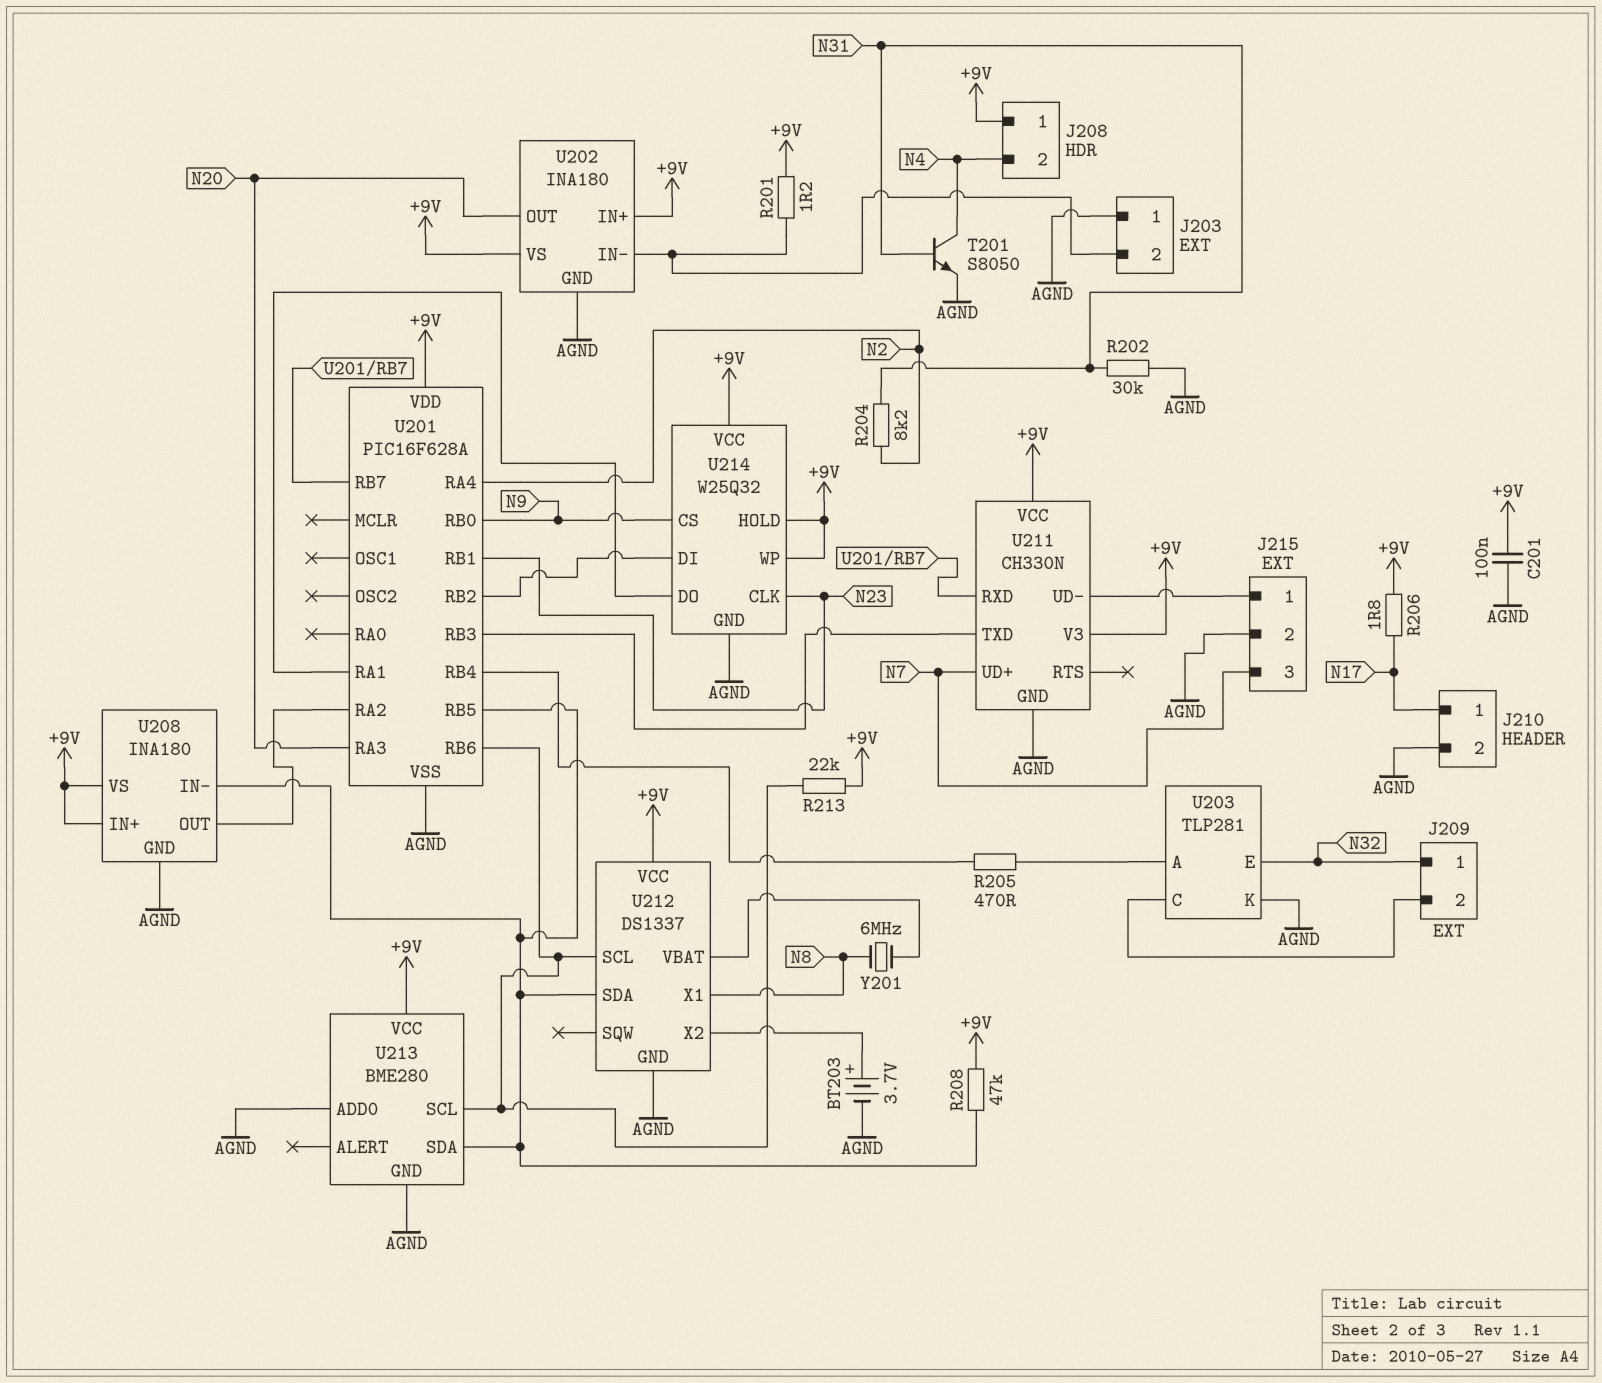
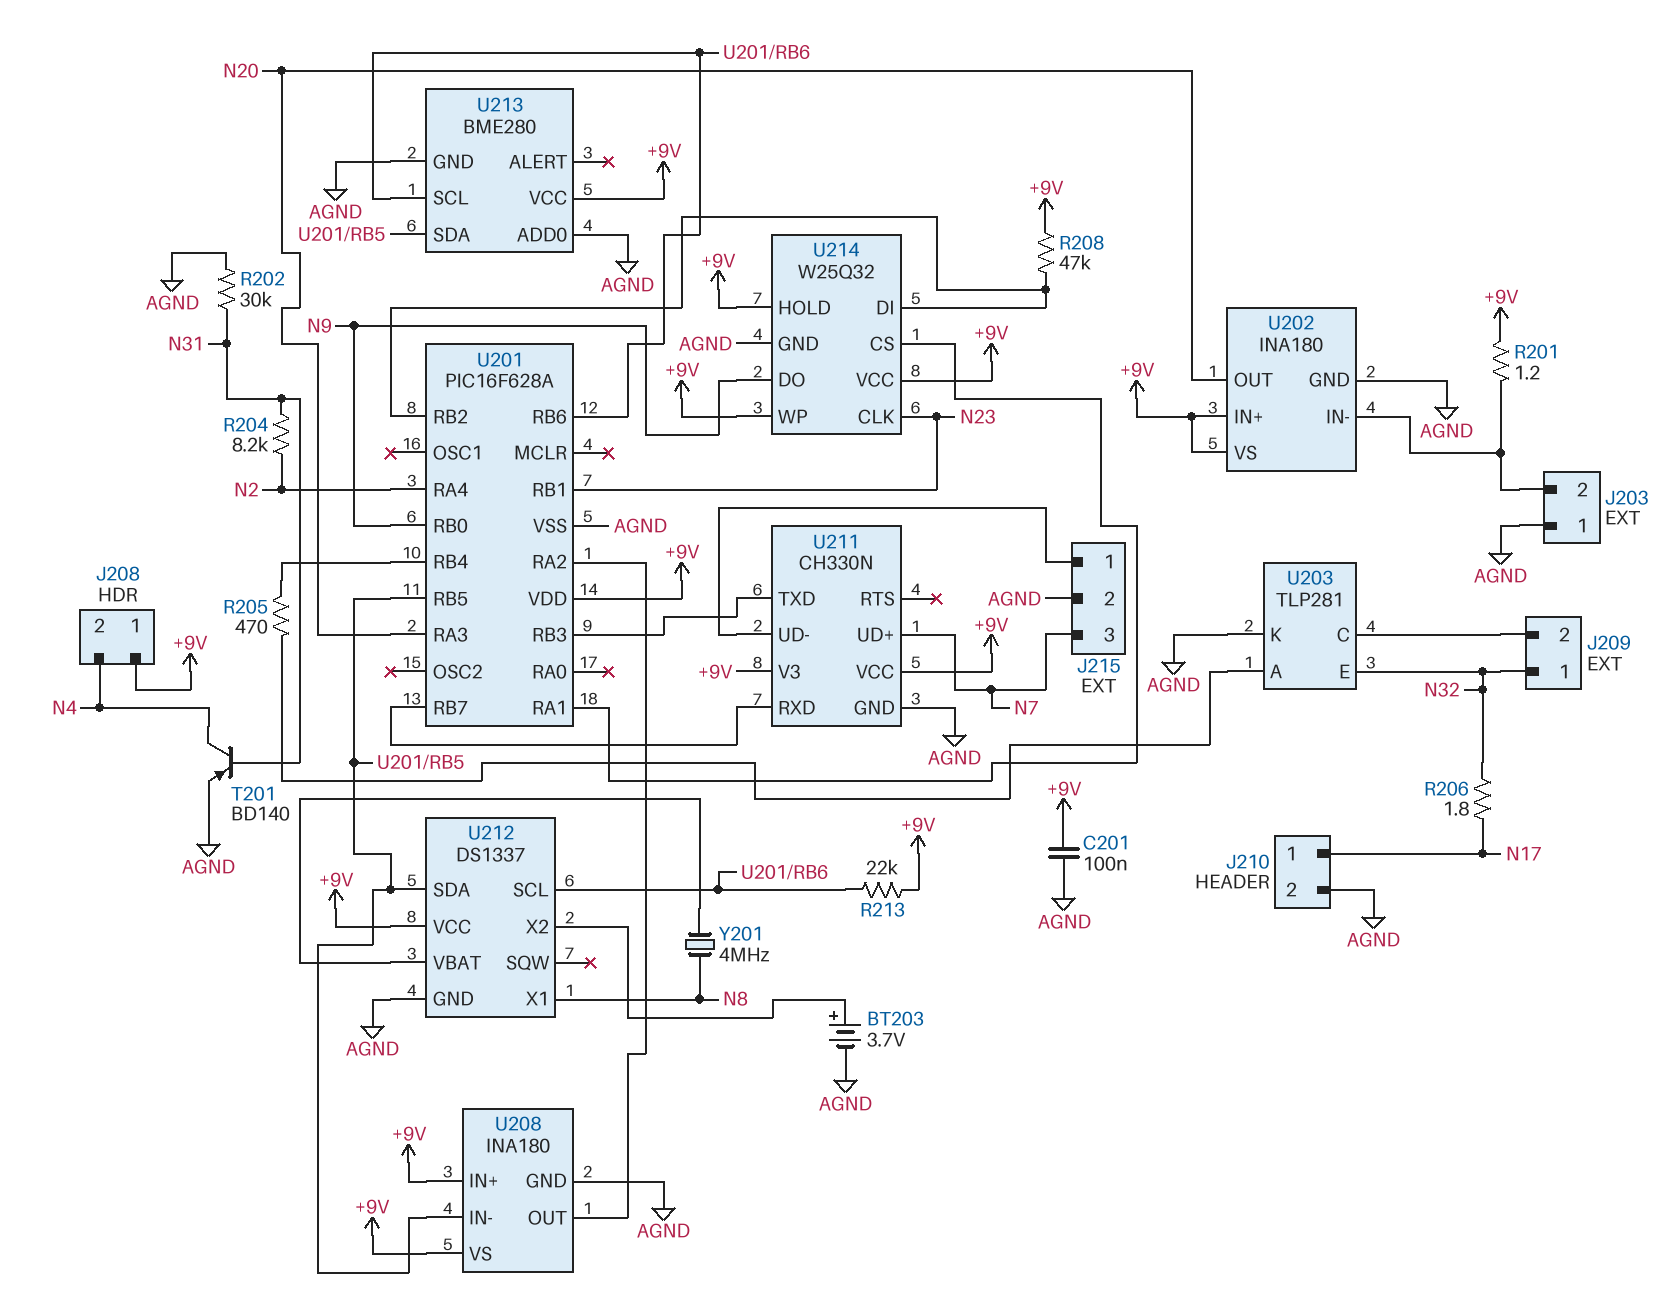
R206: 1.8 (+9V, N17) -> 1.8 (N17, N32)
R208: 47k (+9V, U201/RB5) -> 47k (+9V, U201/RB2)
T201: NPN S8050 (B N31, C N4, E AGND) -> PNP BD140 (B N31, C N4, E AGND)
U214 pin CS: N9 -> U201/RA1
U214 pin DO: U201/RA1 -> N9
Y201: 6MHz (N8, U212/VBAT) -> 4MHz (N8, U212/VBAT)

